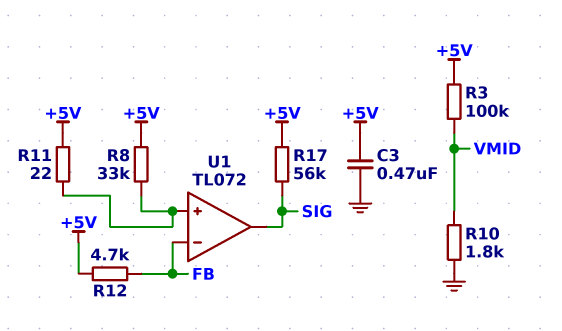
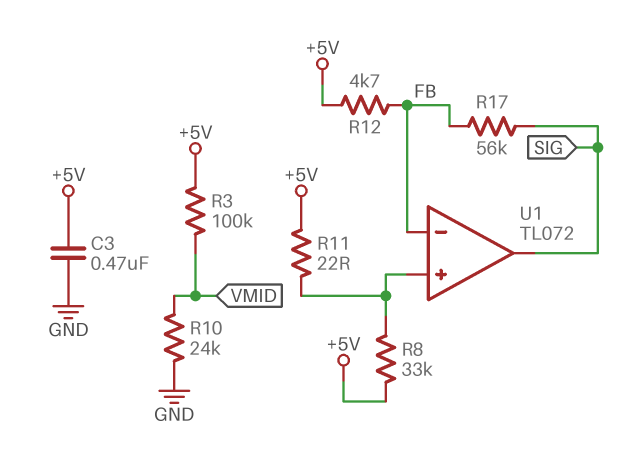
R10: 1.8k (GND, VMID) -> 24k (GND, VMID)
R17: 56k (+5V, SIG) -> 56k (FB, SIG)

